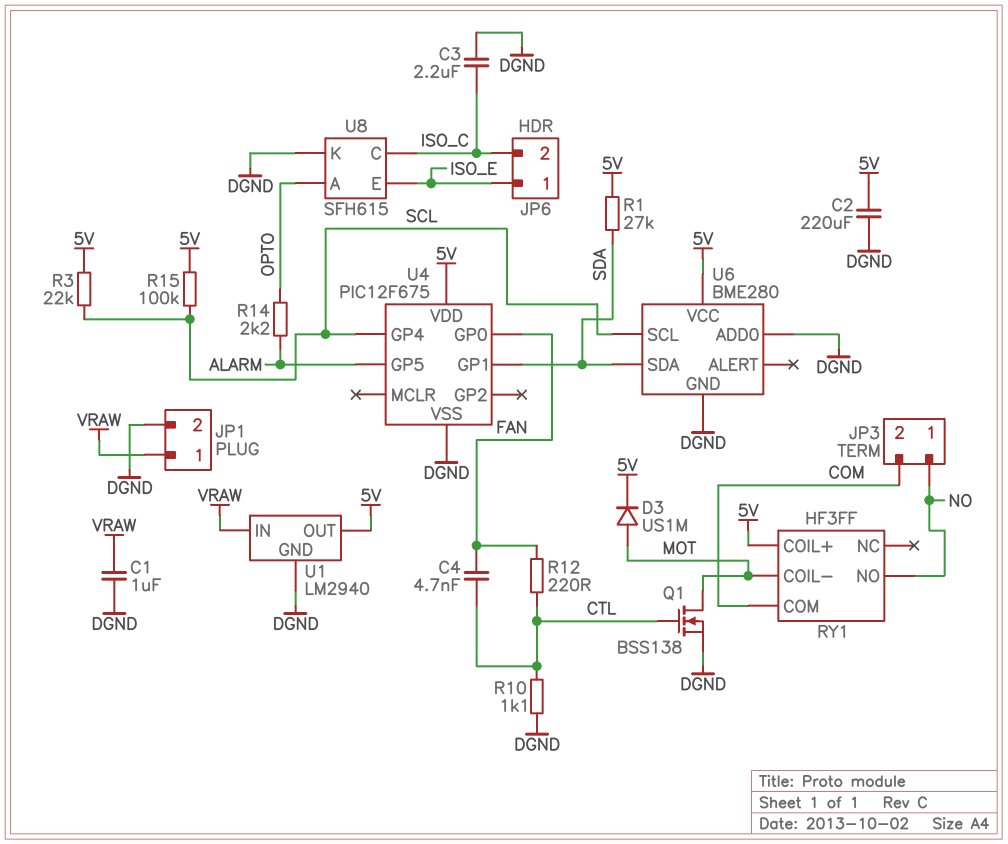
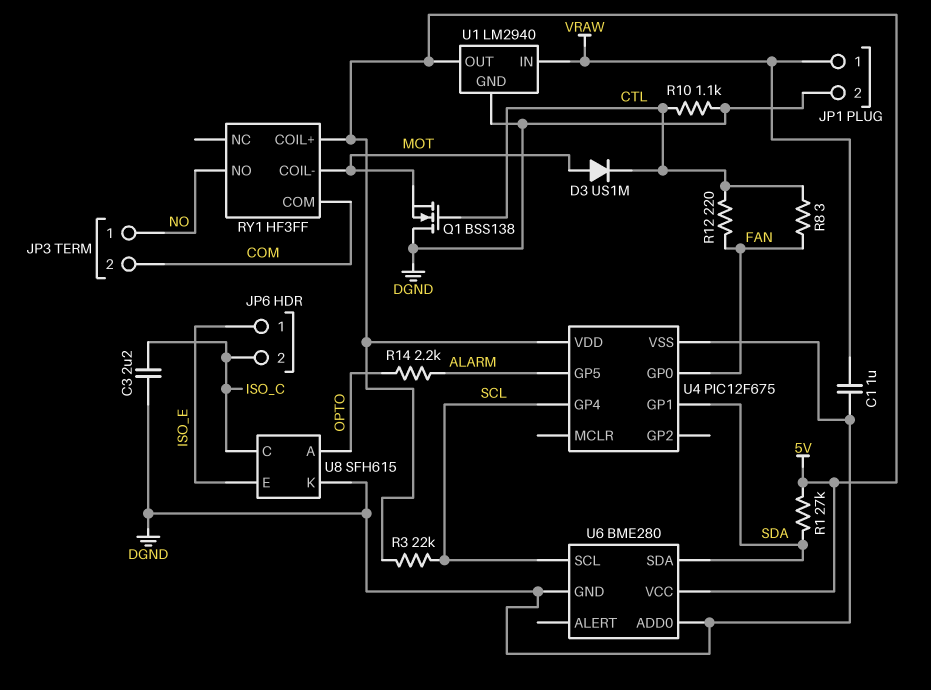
C2: 220uF (5V, DGND) -> none
C4: 4.7nF (CTL, FAN) -> none
D3: diode US1M (A MOT, K 5V) -> diode US1M (A MOT, K CTL)
Q1: NMOS BSS138 (G CTL, D MOT, S DGND) -> NMOS BSS138 (G CTL, D DGND, S MOT)
R8: none -> 3 (CTL, FAN)
R15: 100k (5V, SCL) -> none

